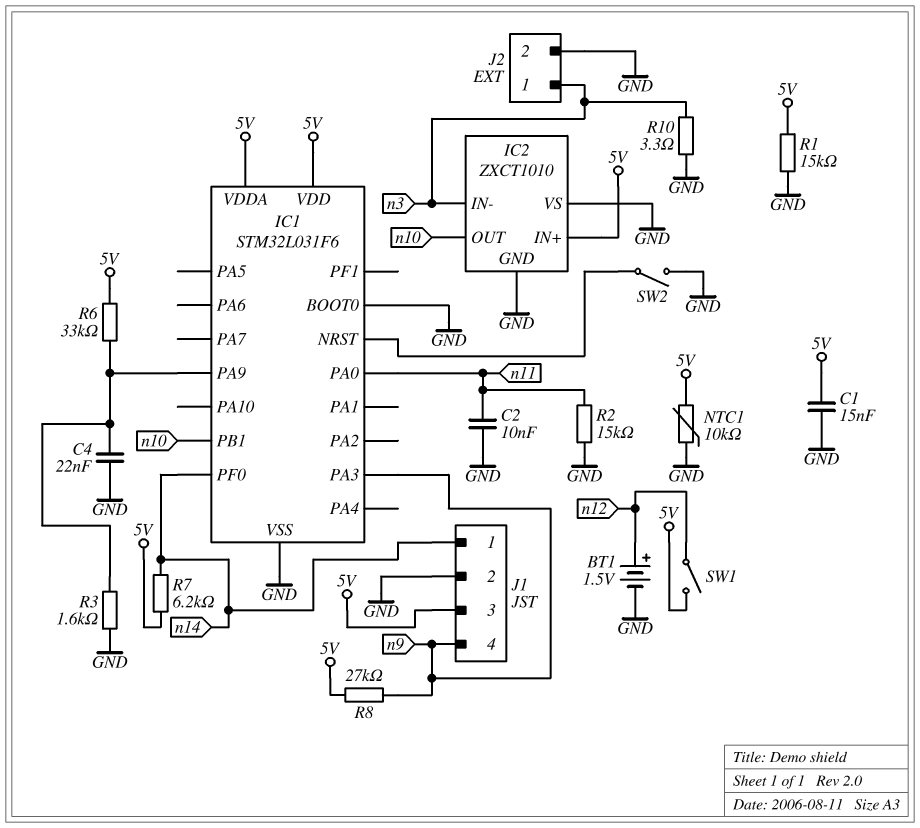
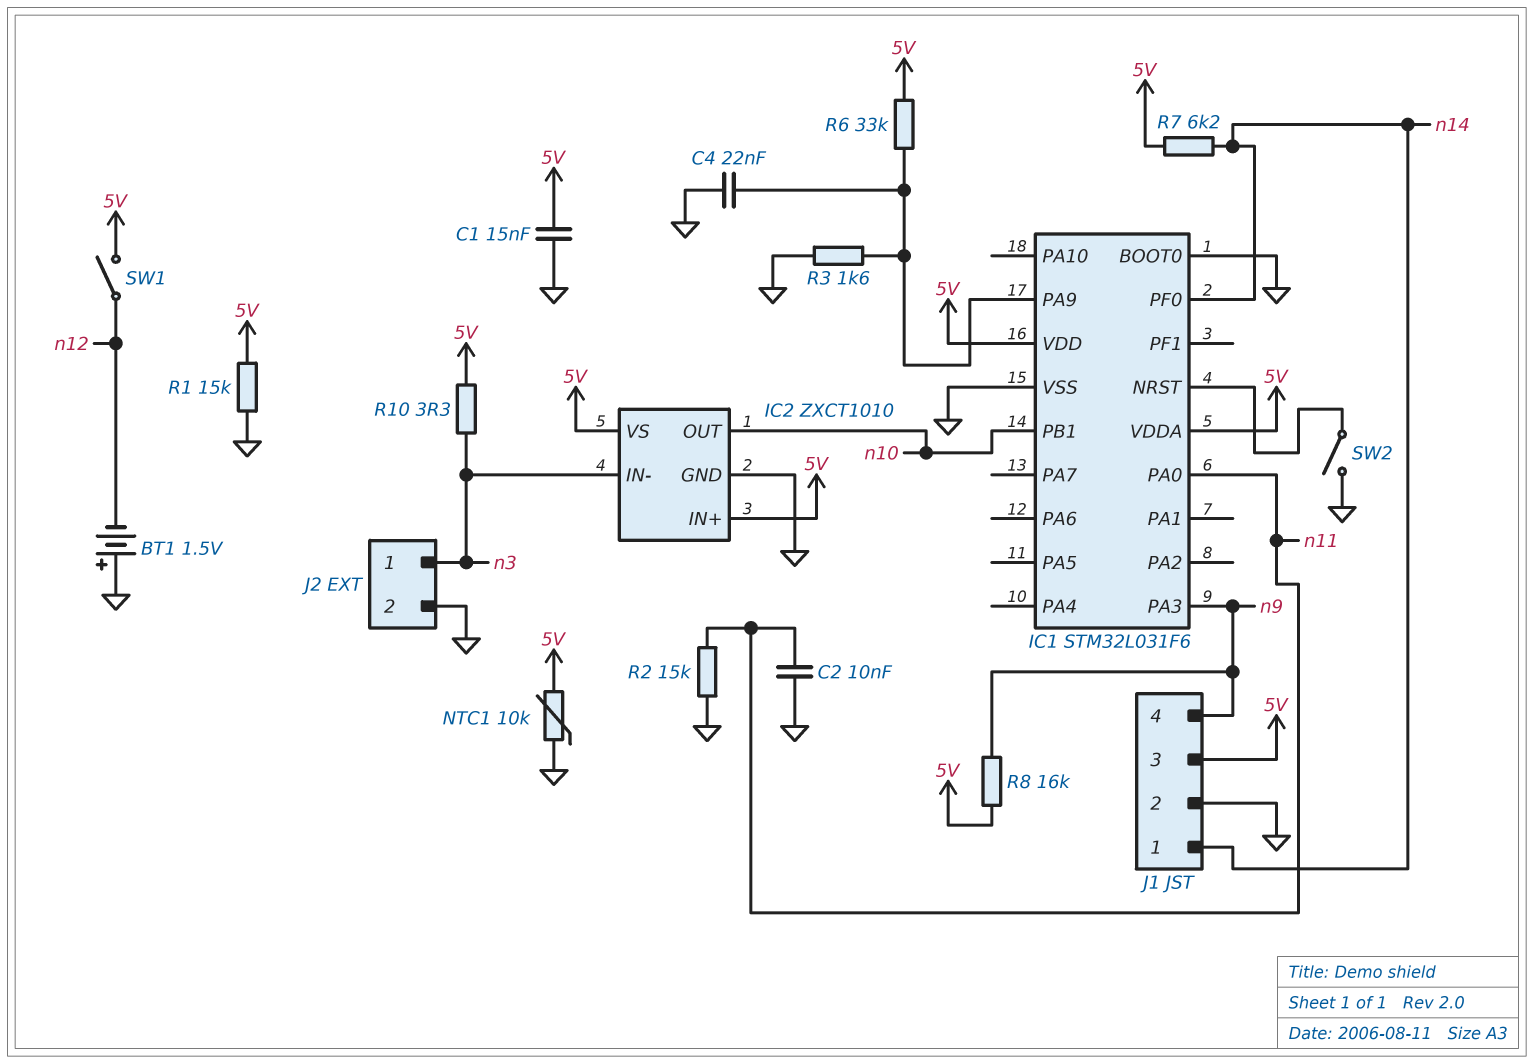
BT1: 1.5V (plus n12, minus GND) -> 1.5V (plus GND, minus n12)
IC2 pin VS: GND -> 5V
R8: 27k (5V, n9) -> 16k (5V, n9)
R10: 3.3 (GND, n3) -> 3.3 (5V, n3)

